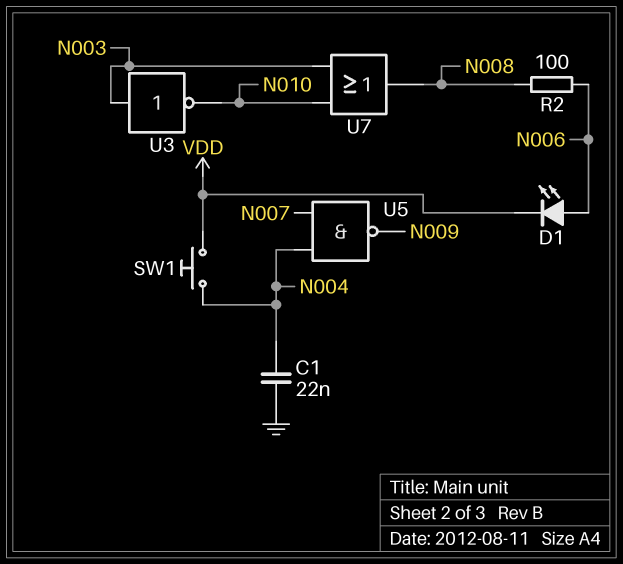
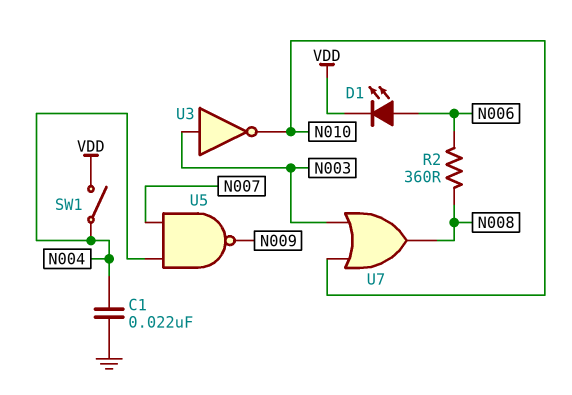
R2: 100 (N006, N008) -> 360 (N006, N008)
SW1: button (N004, VDD) -> switch (N004, VDD)

